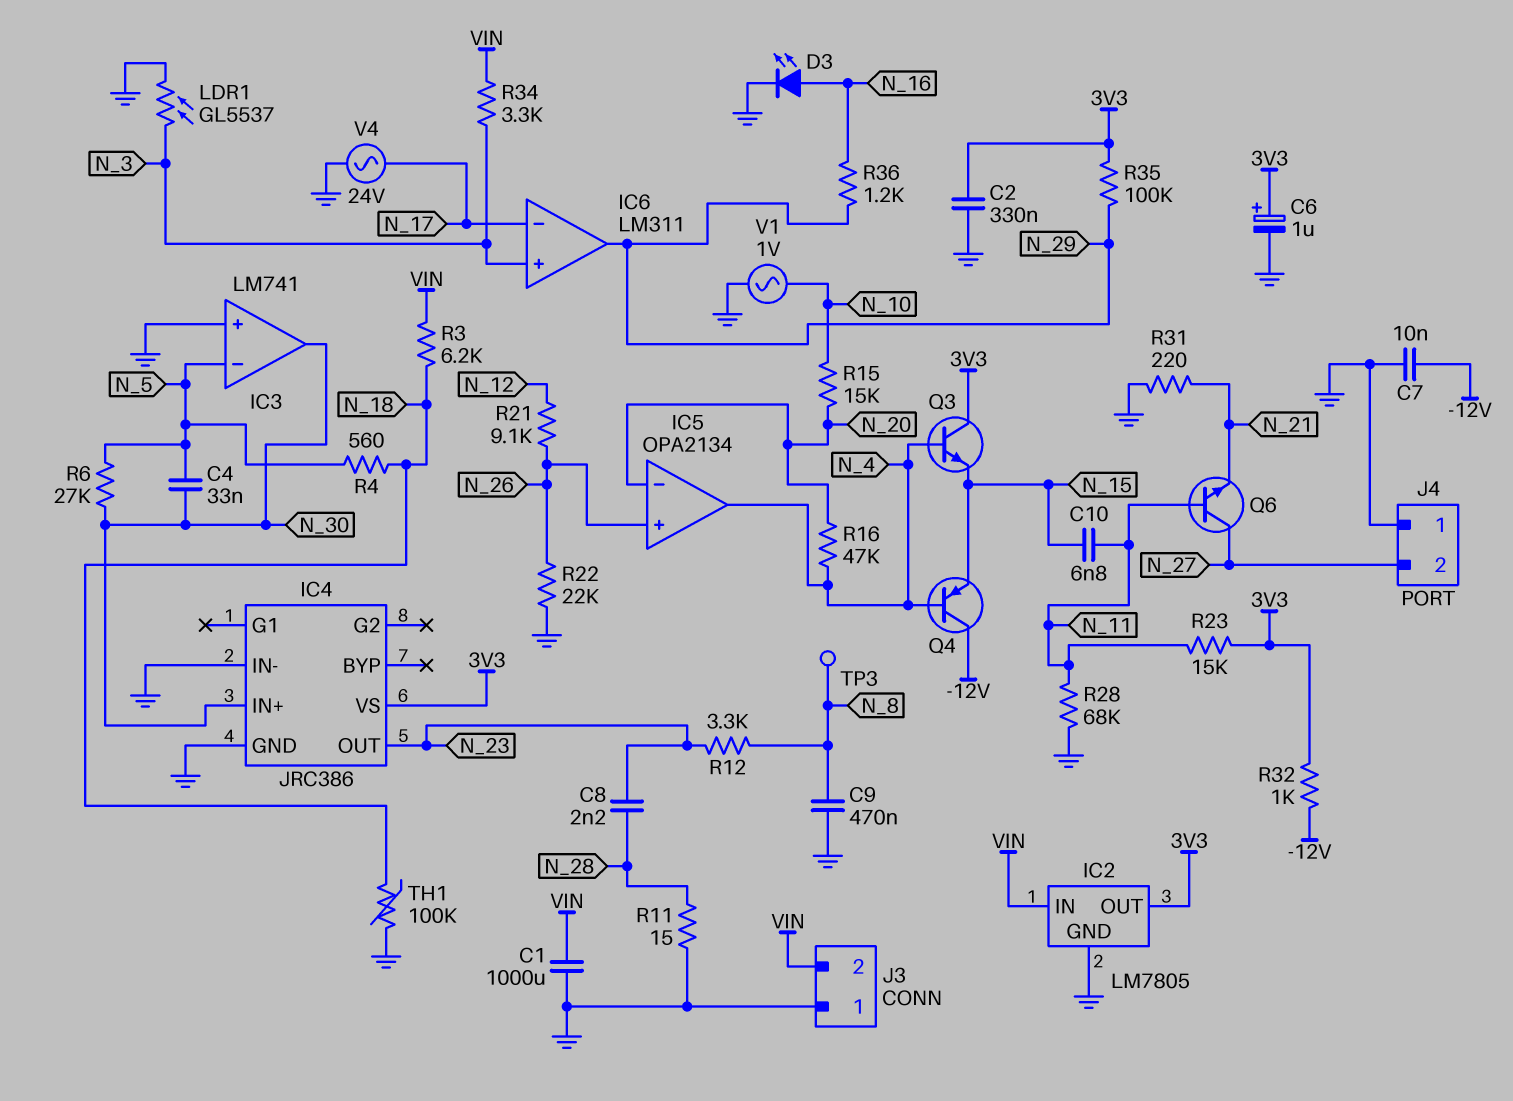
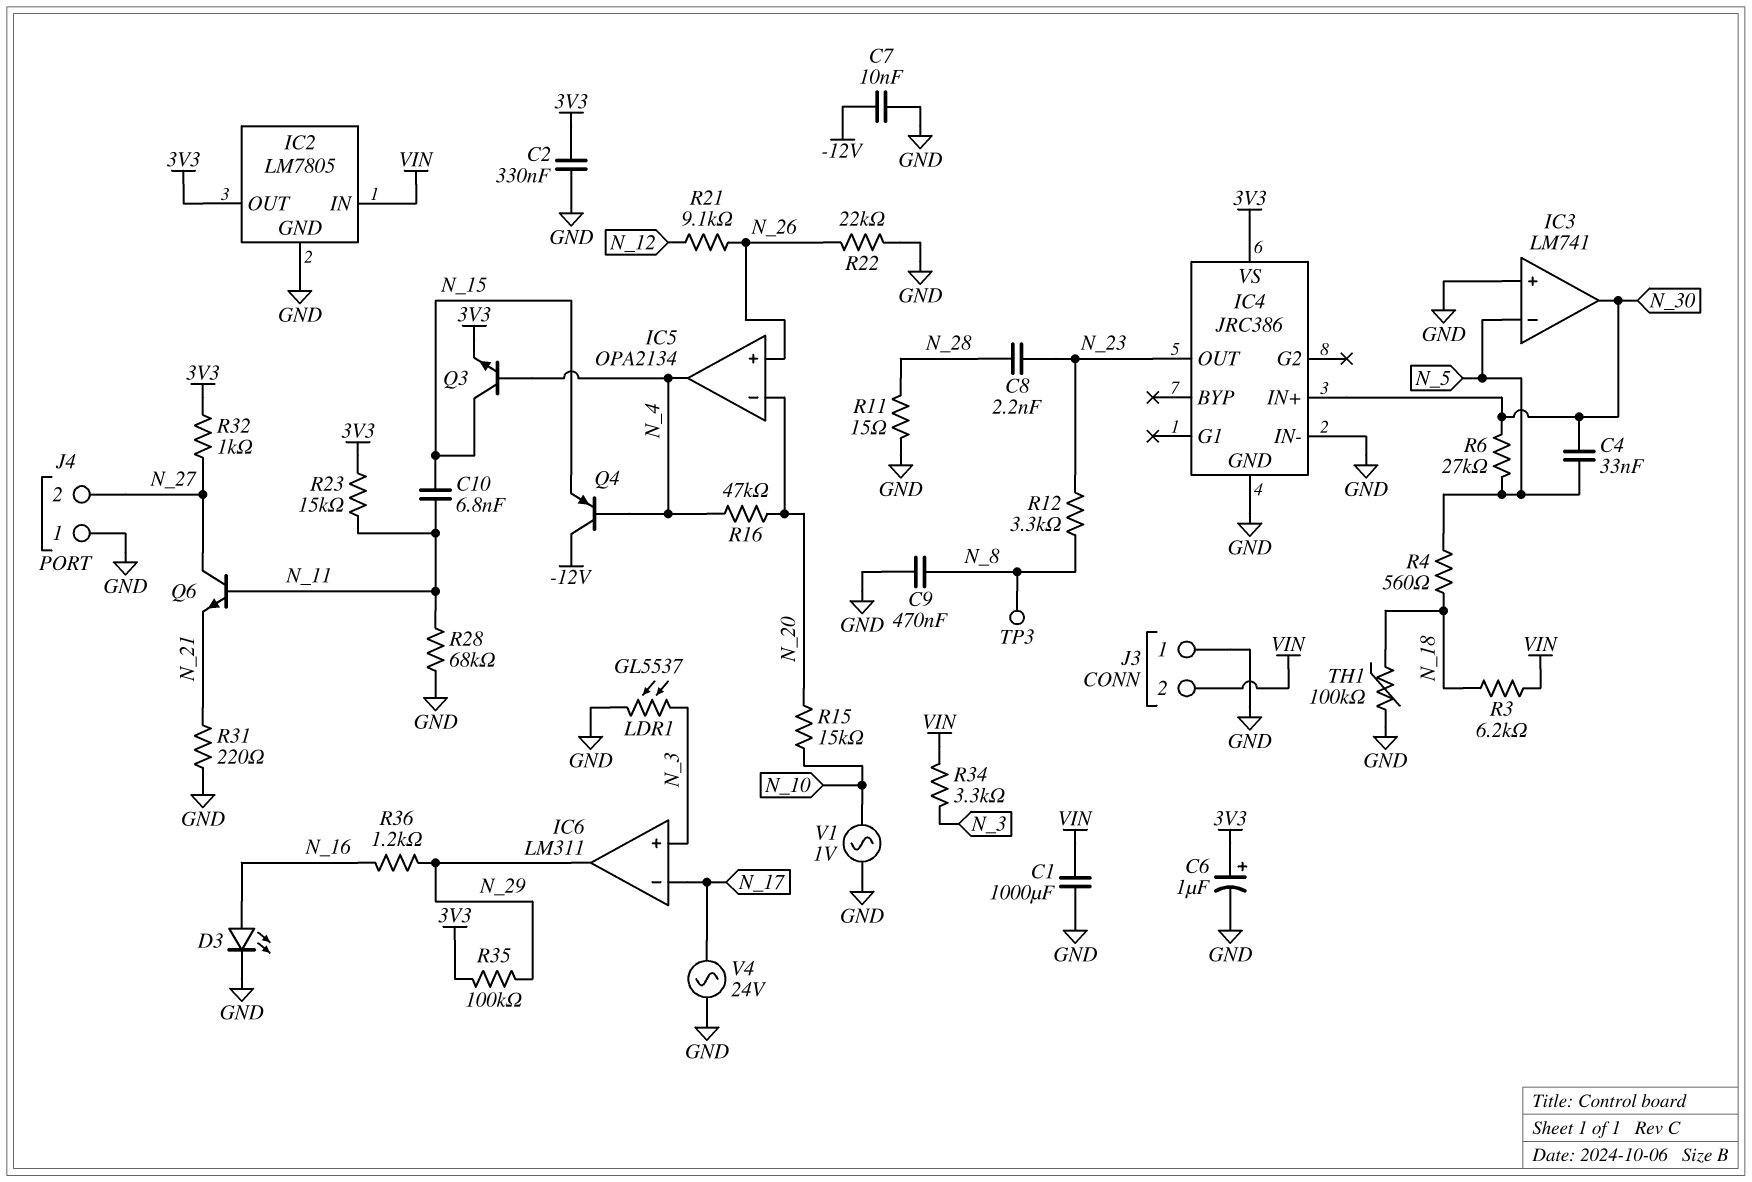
Q3: NPN (B N_4, C 3V3, E N_15) -> NPN (B N_4, C N_15, E 3V3)
R32: 1k (-12V, 3V3) -> 1k (3V3, N_27)

